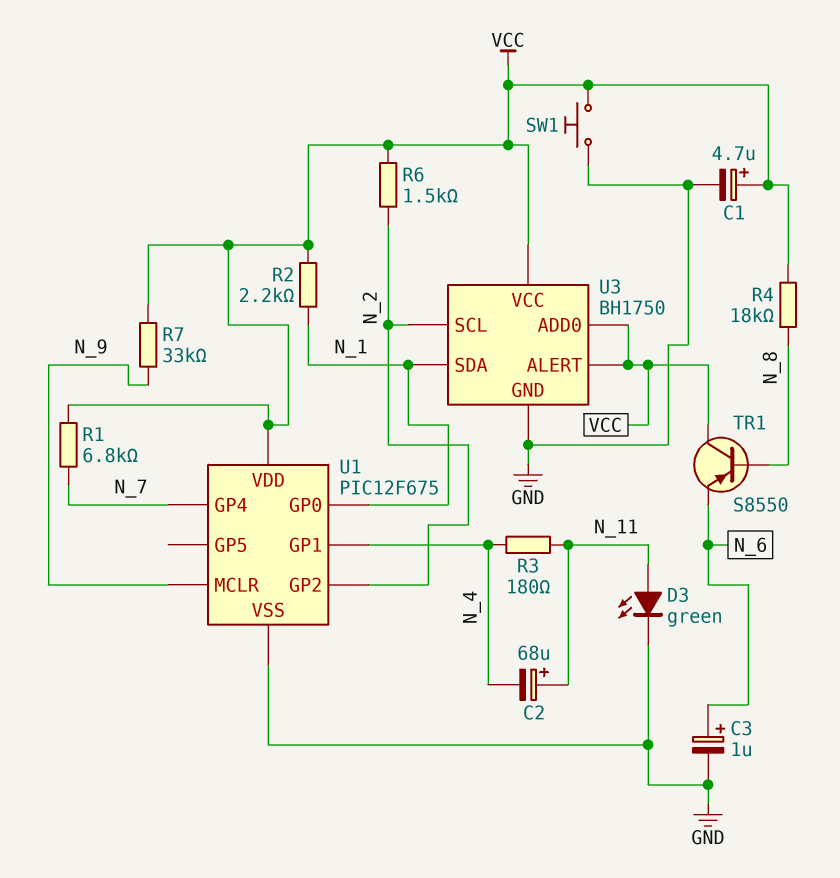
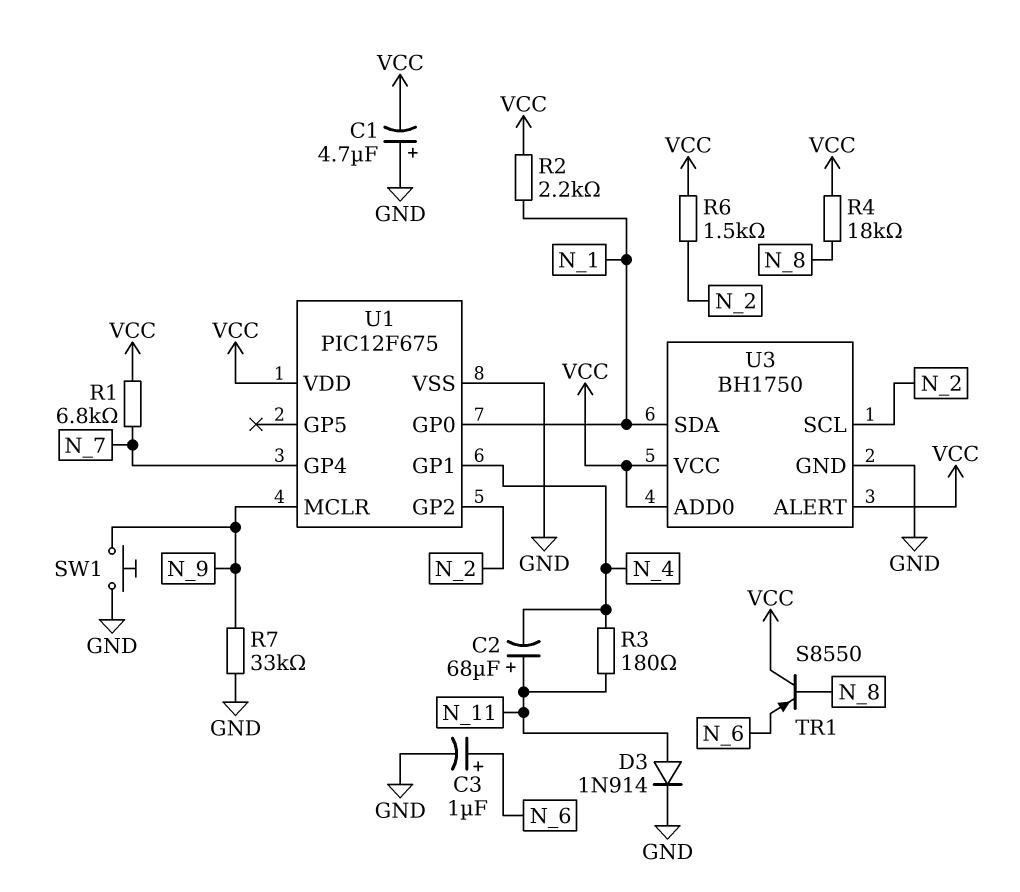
C1: 4.7uF (plus VCC, minus GND) -> 4.7uF (plus GND, minus VCC)
D3: LED green (A N_11, K GND) -> diode 1N914 (A N_11, K GND)
R7: 33k (N_9, VCC) -> 33k (GND, N_9)
SW1: button (GND, VCC) -> button (GND, N_9)

